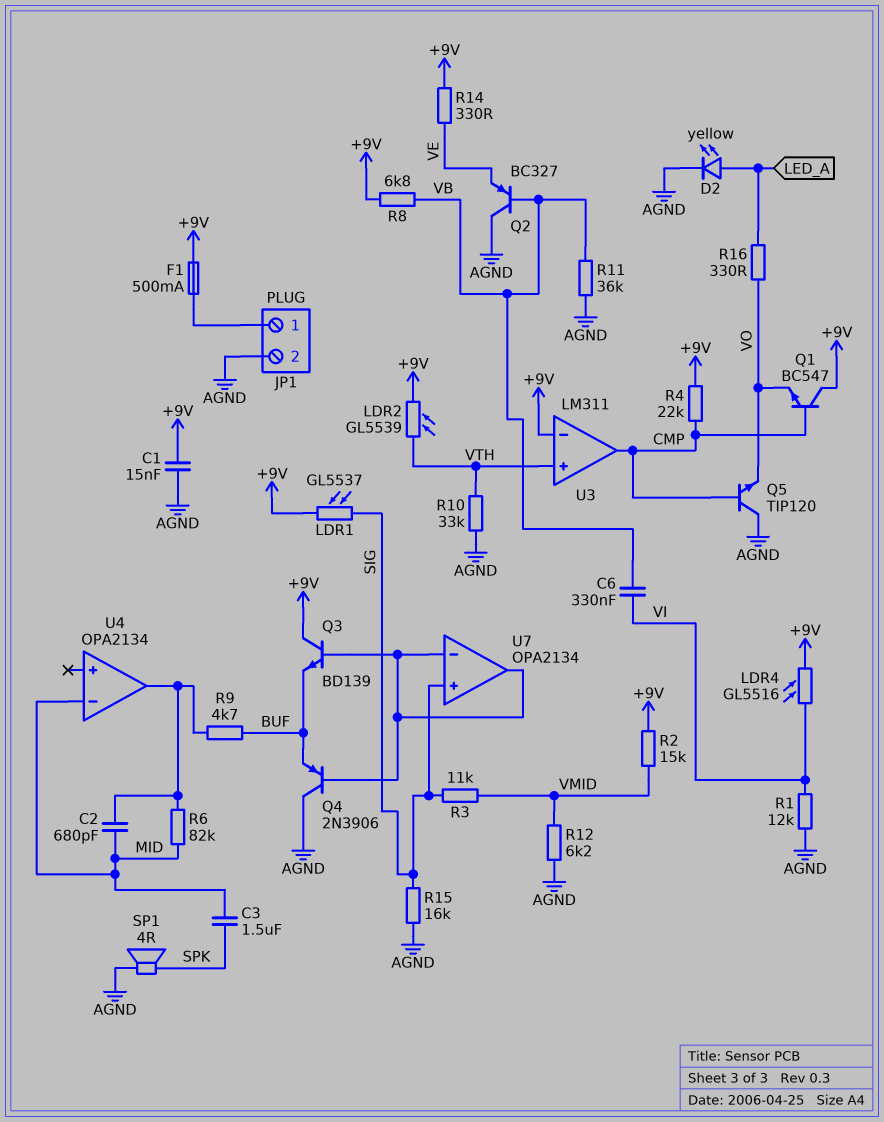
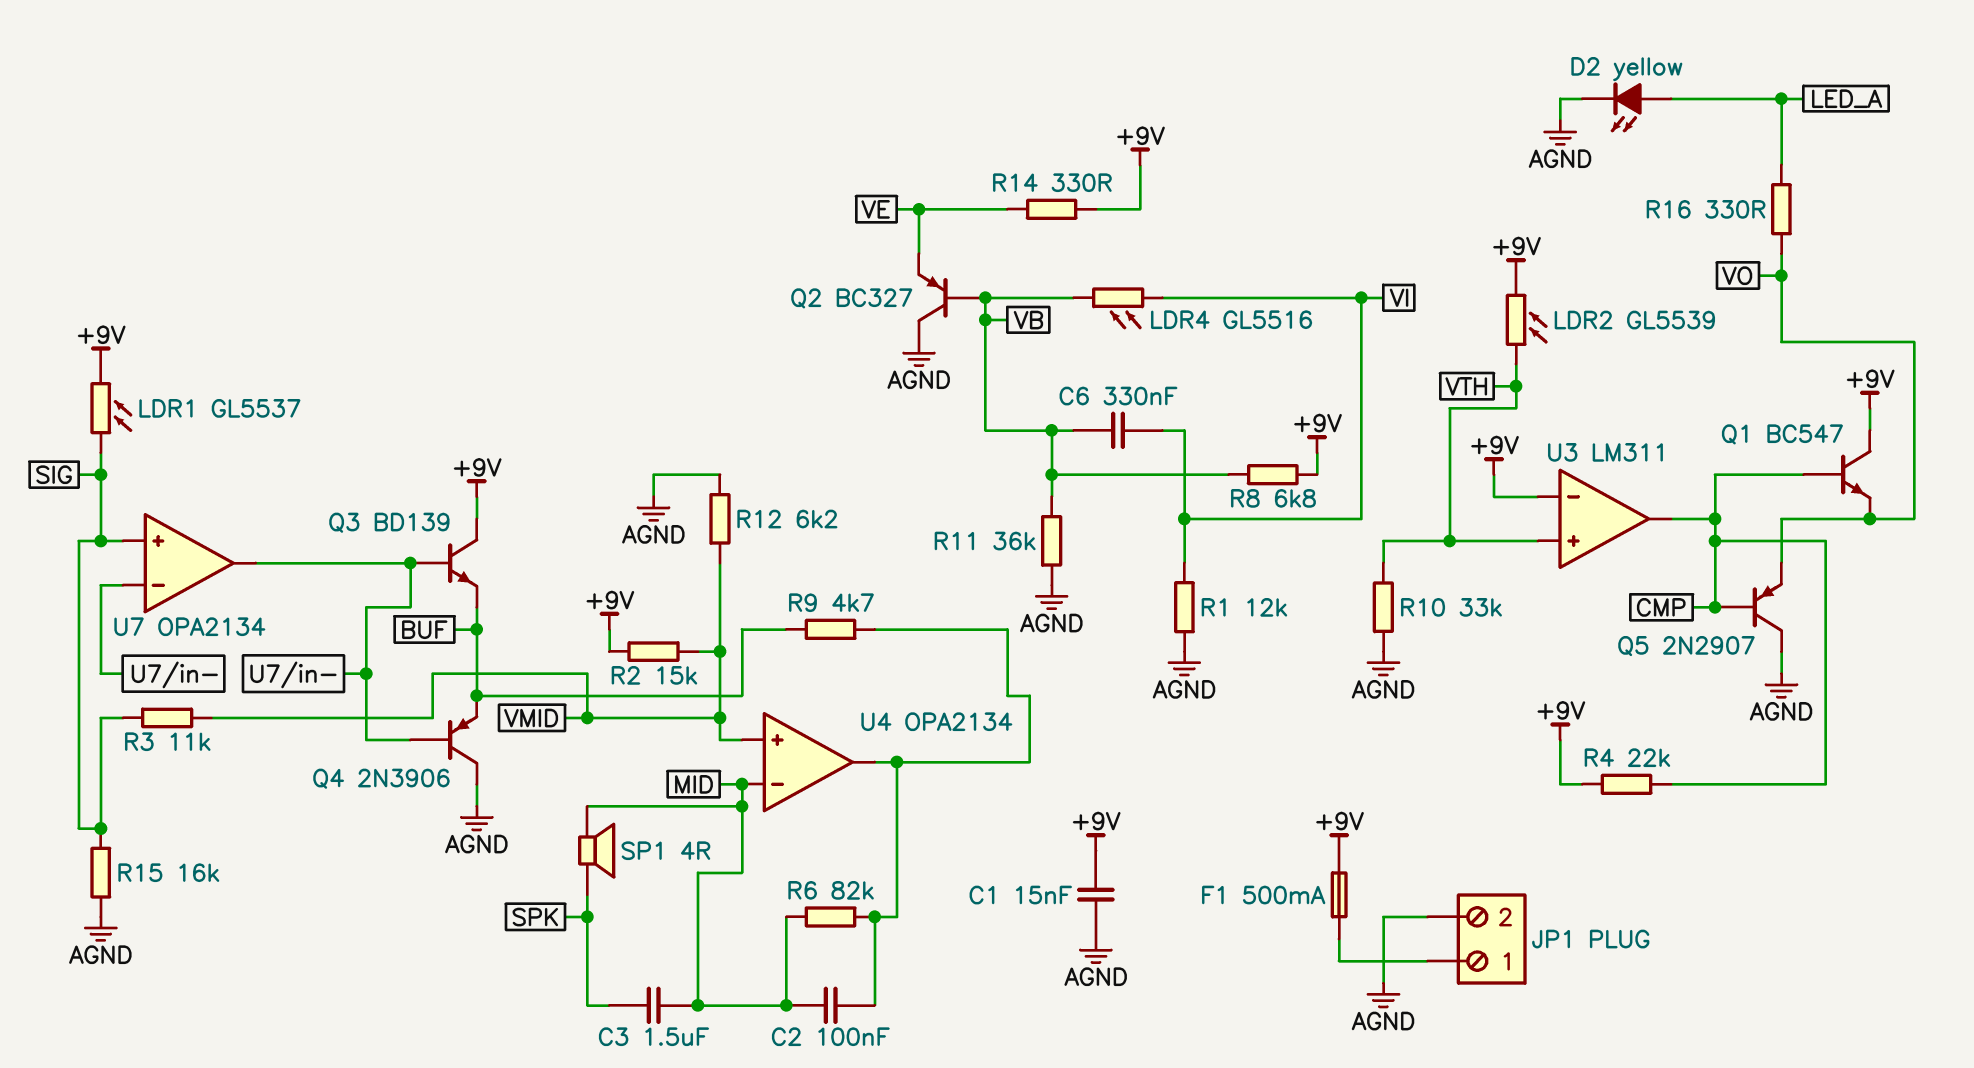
C2: 680pF (MID, U4/out) -> 100nF (MID, U4/out)
LDR4: GL5516 (+9V, VI) -> GL5516 (VB, VI)
Q5: NPN TIP120 (B CMP, C AGND, E VO) -> PNP 2N2907 (B CMP, C AGND, E VO)
SP1: speaker 4R (AGND, SPK) -> speaker 4R (MID, SPK)
U4 pin in+: none -> VMID

